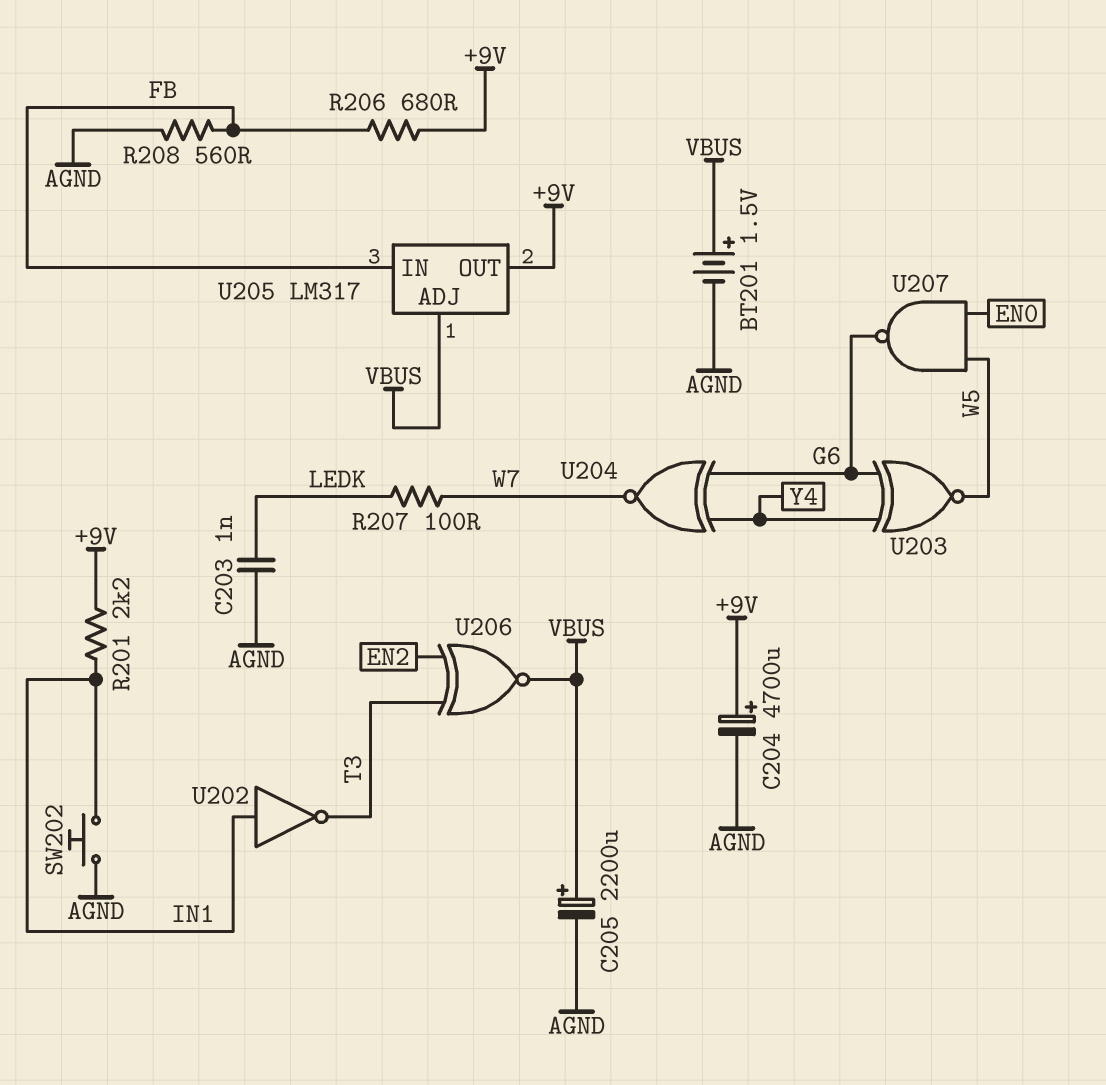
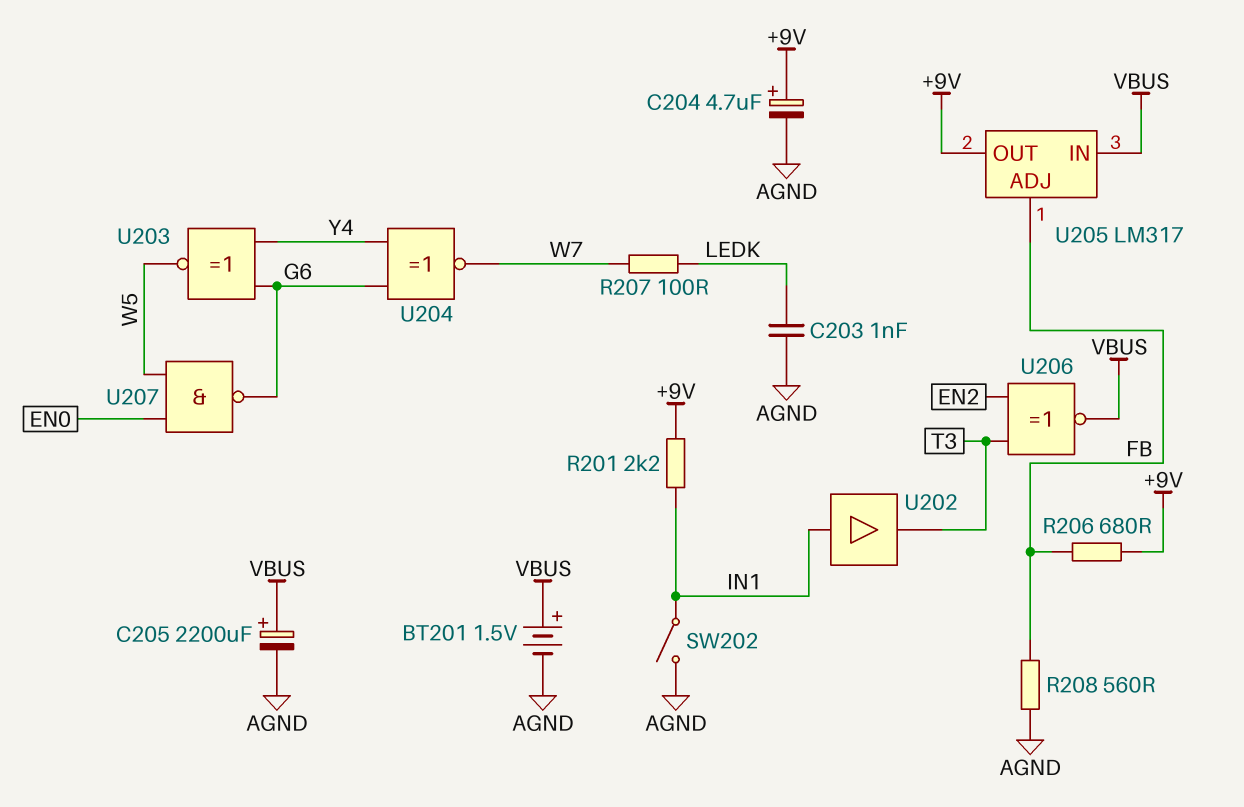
C204: 4700uF (plus +9V, minus AGND) -> 4.7uF (plus +9V, minus AGND)
SW202: button (AGND, IN1) -> switch (AGND, IN1)
U202: NOT (in IN1, out T3) -> buffer (in IN1, out T3)
U205 pin ADJ: VBUS -> FB
U205 pin IN: FB -> VBUS

